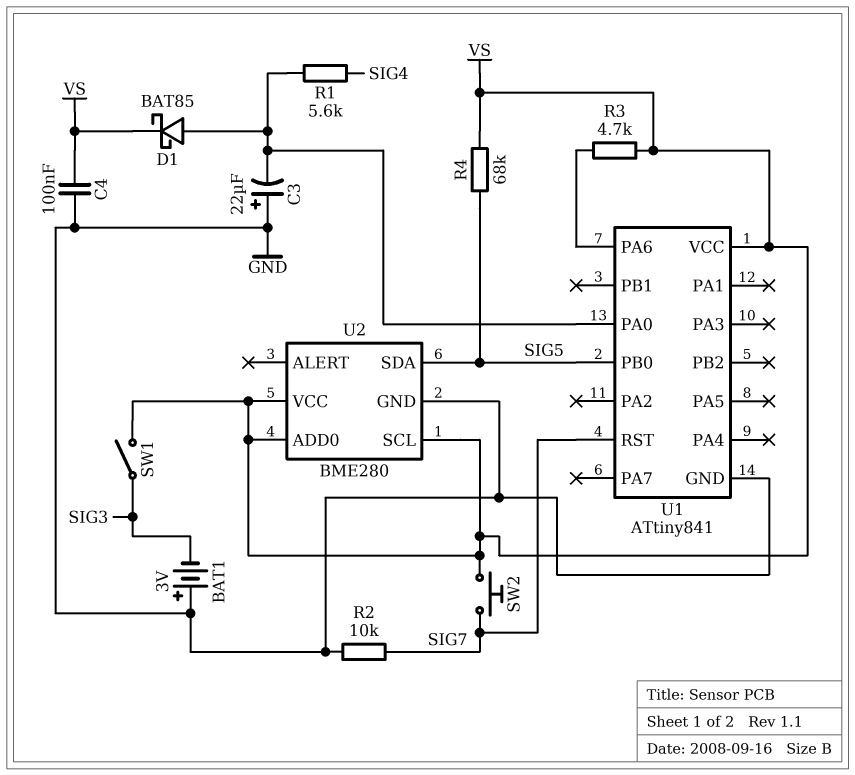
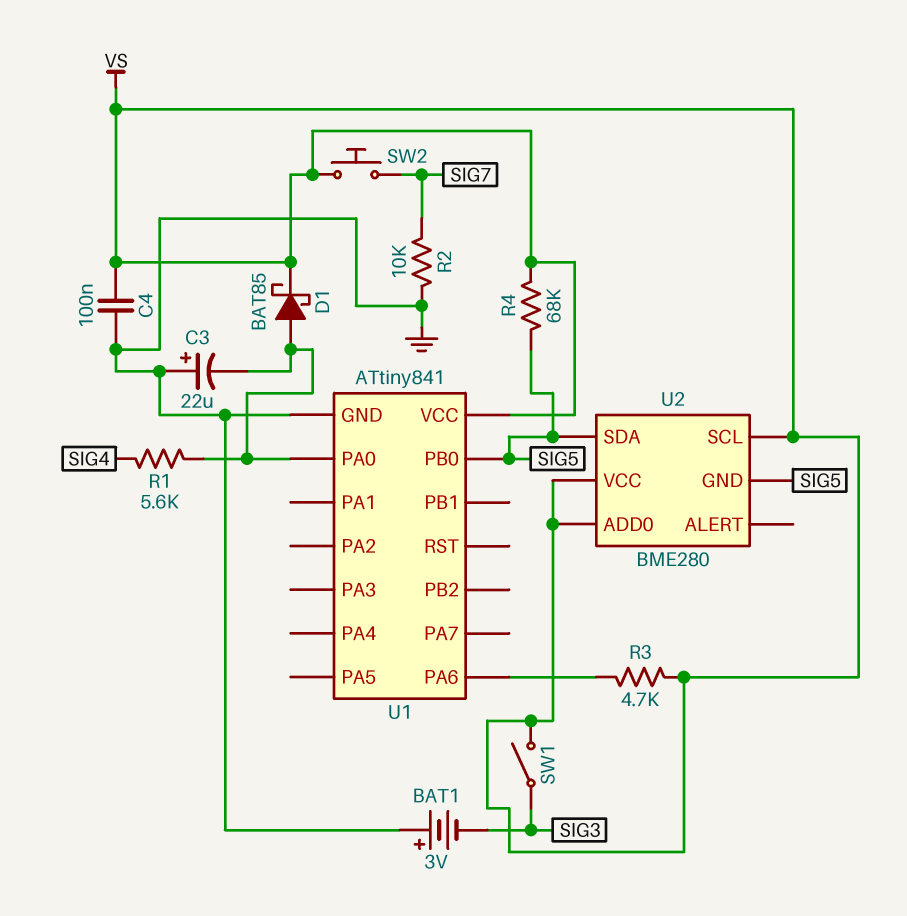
U1 pin RST: SIG7 -> none
U2 pin GND: GND -> SIG5

